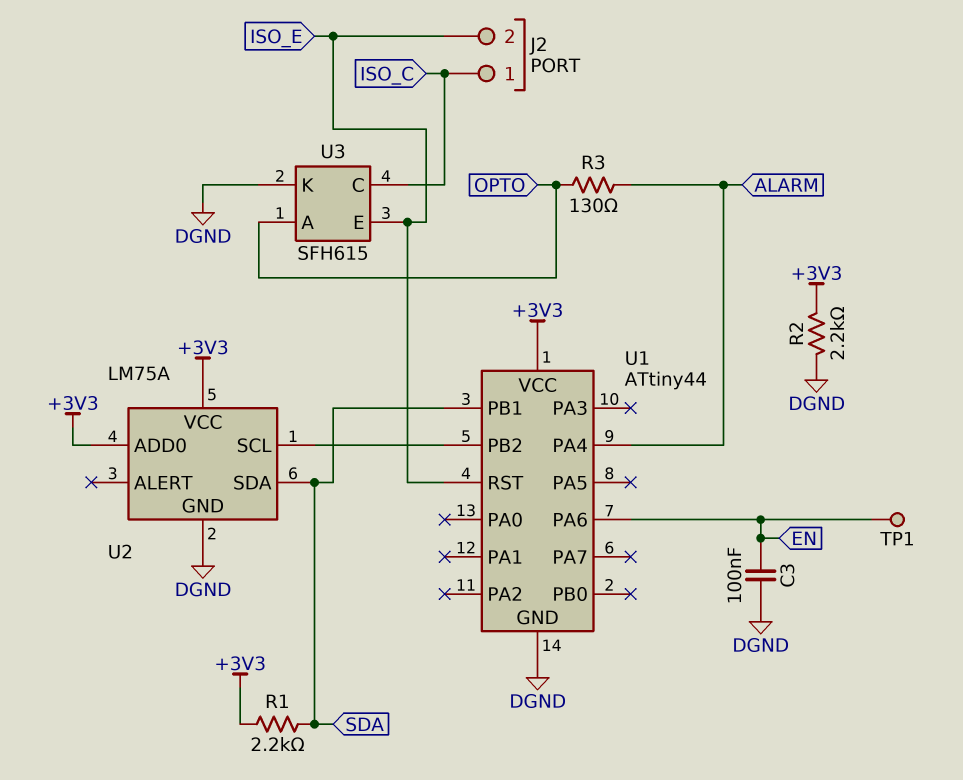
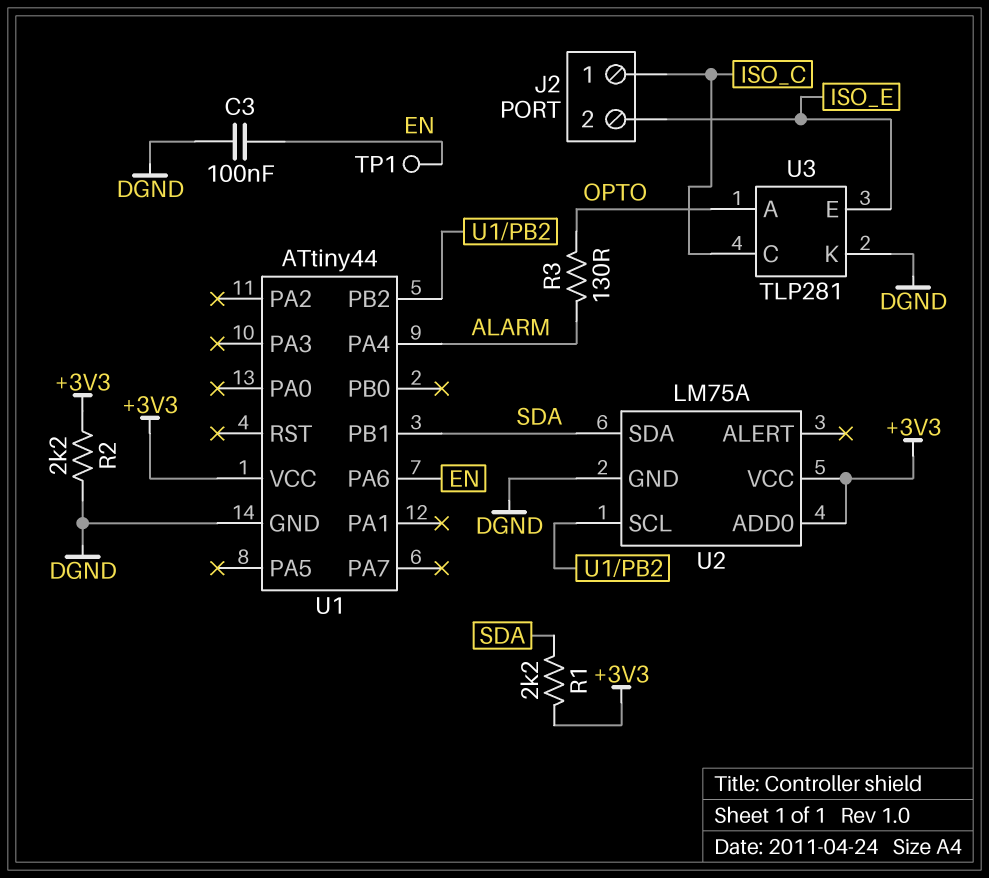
U1 pin RST: ISO_E -> none
U3: SFH615 -> TLP281

